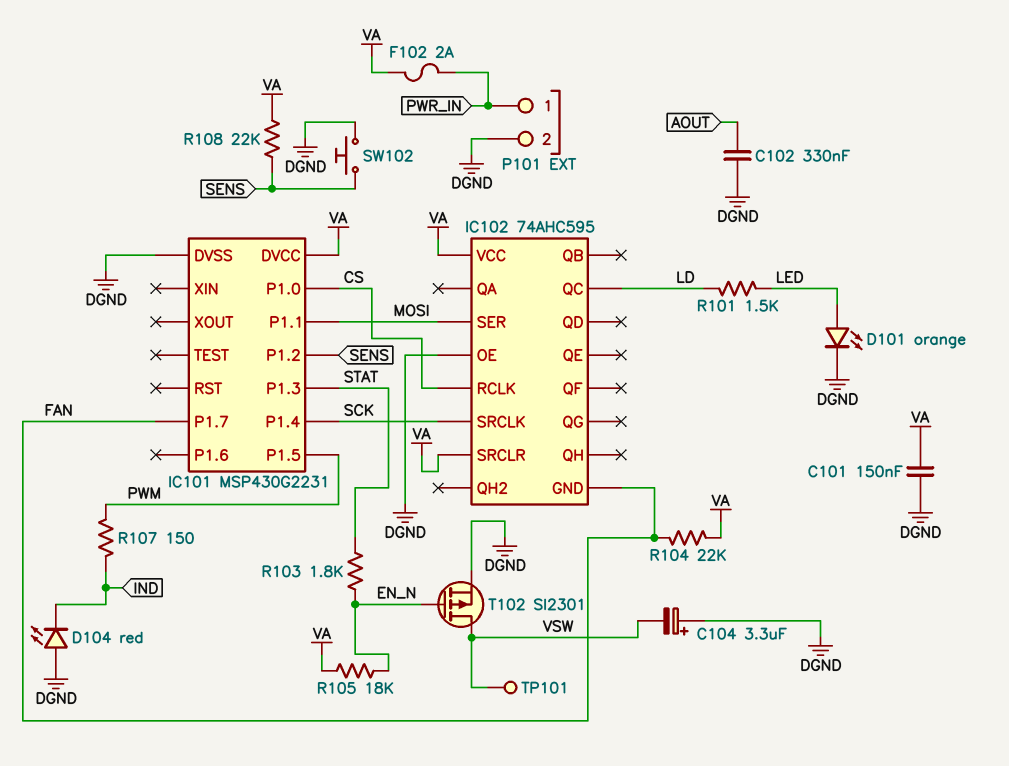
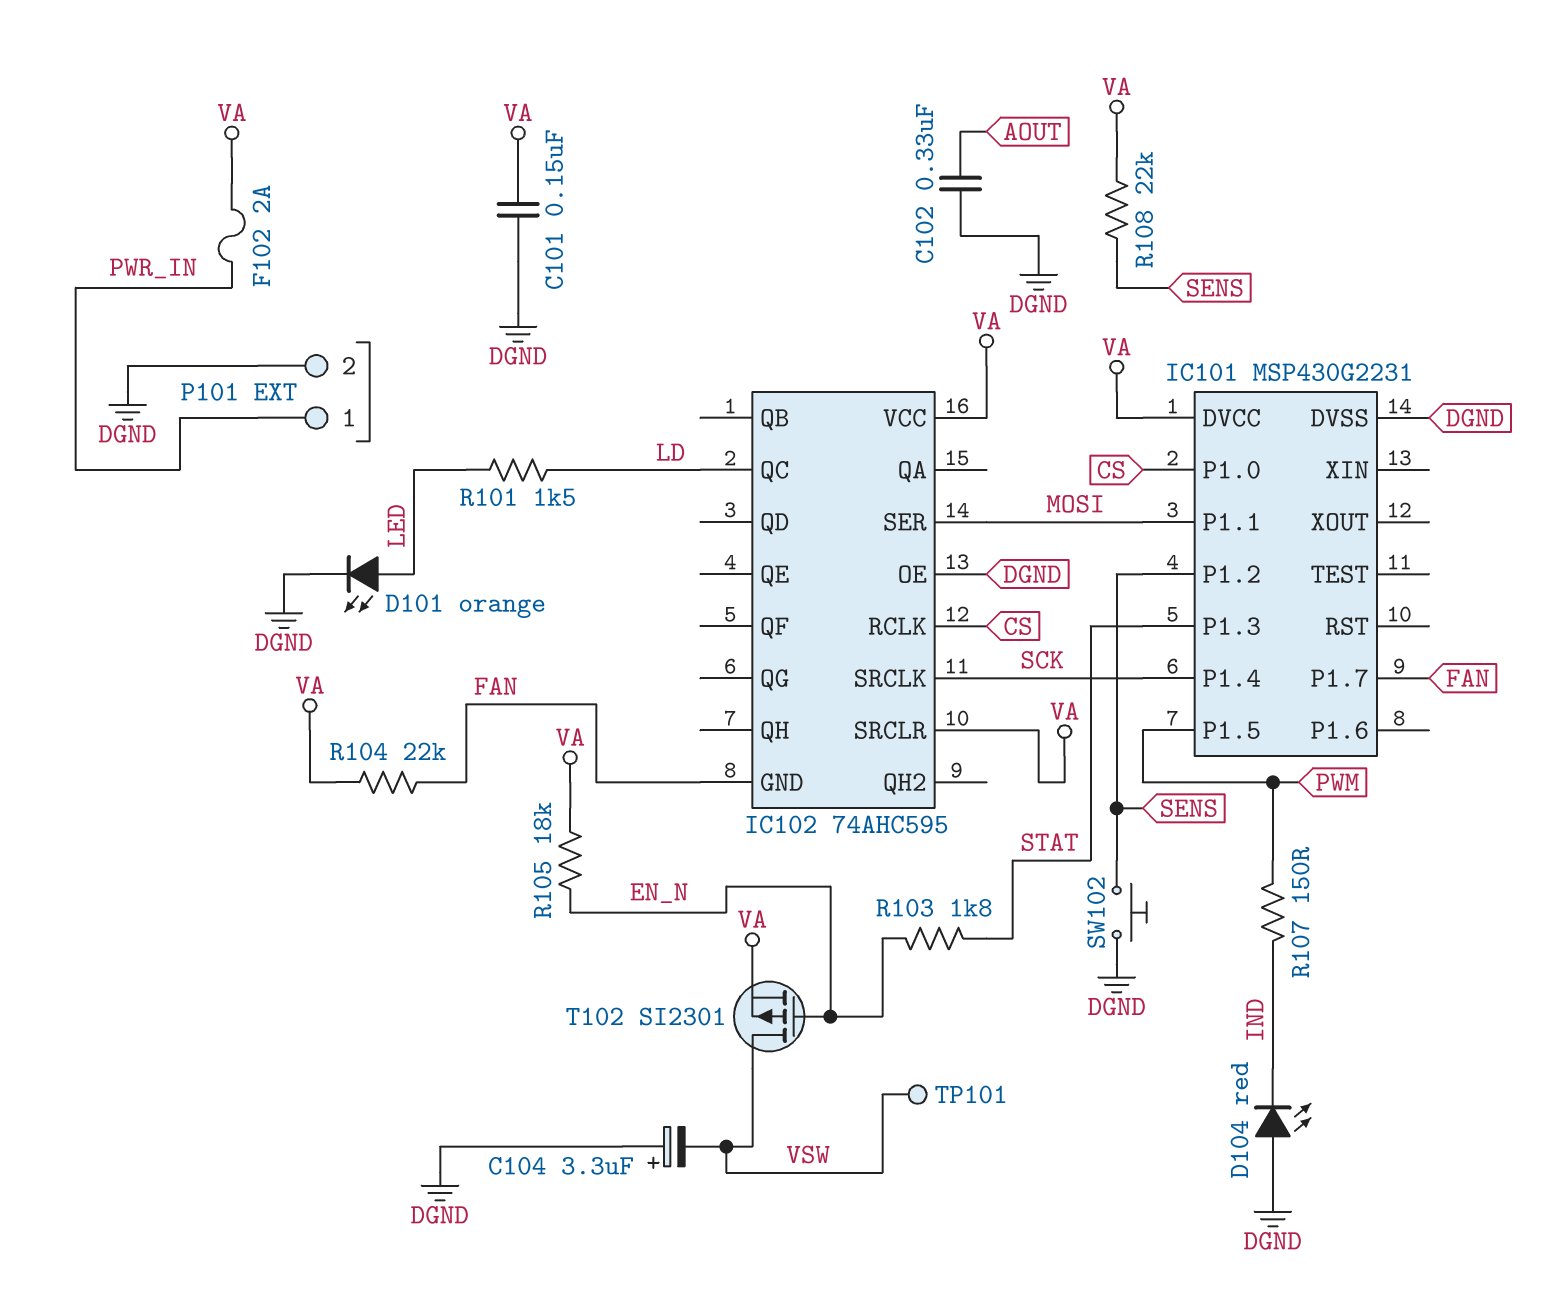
T102: PMOS SI2301 (G EN_N, D VSW, S DGND) -> PMOS SI2301 (G EN_N, D VSW, S VA)

